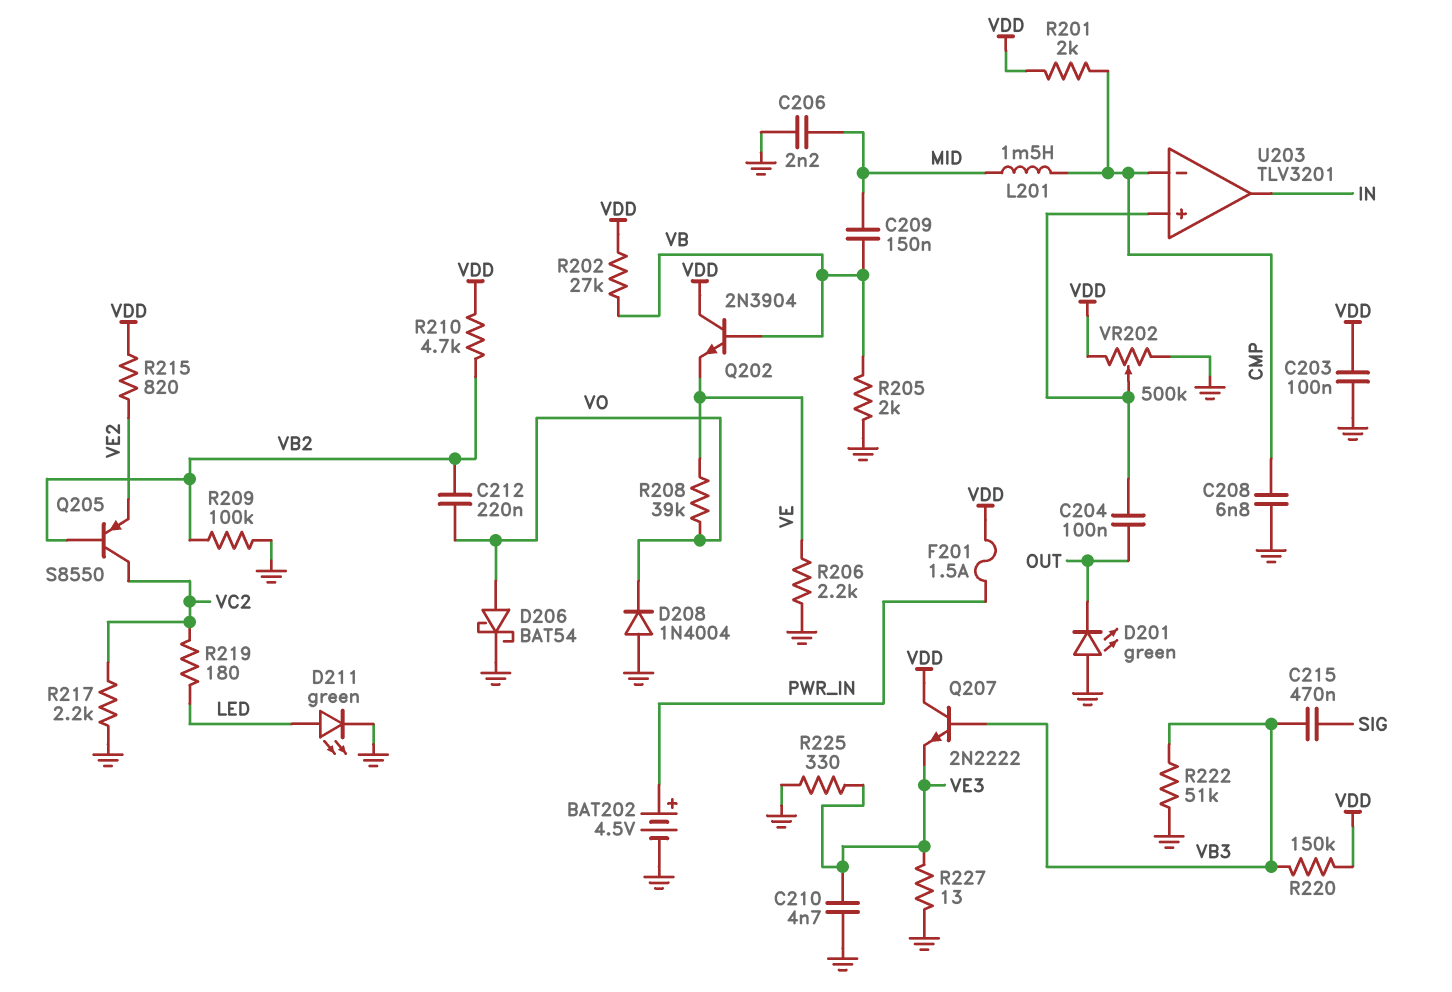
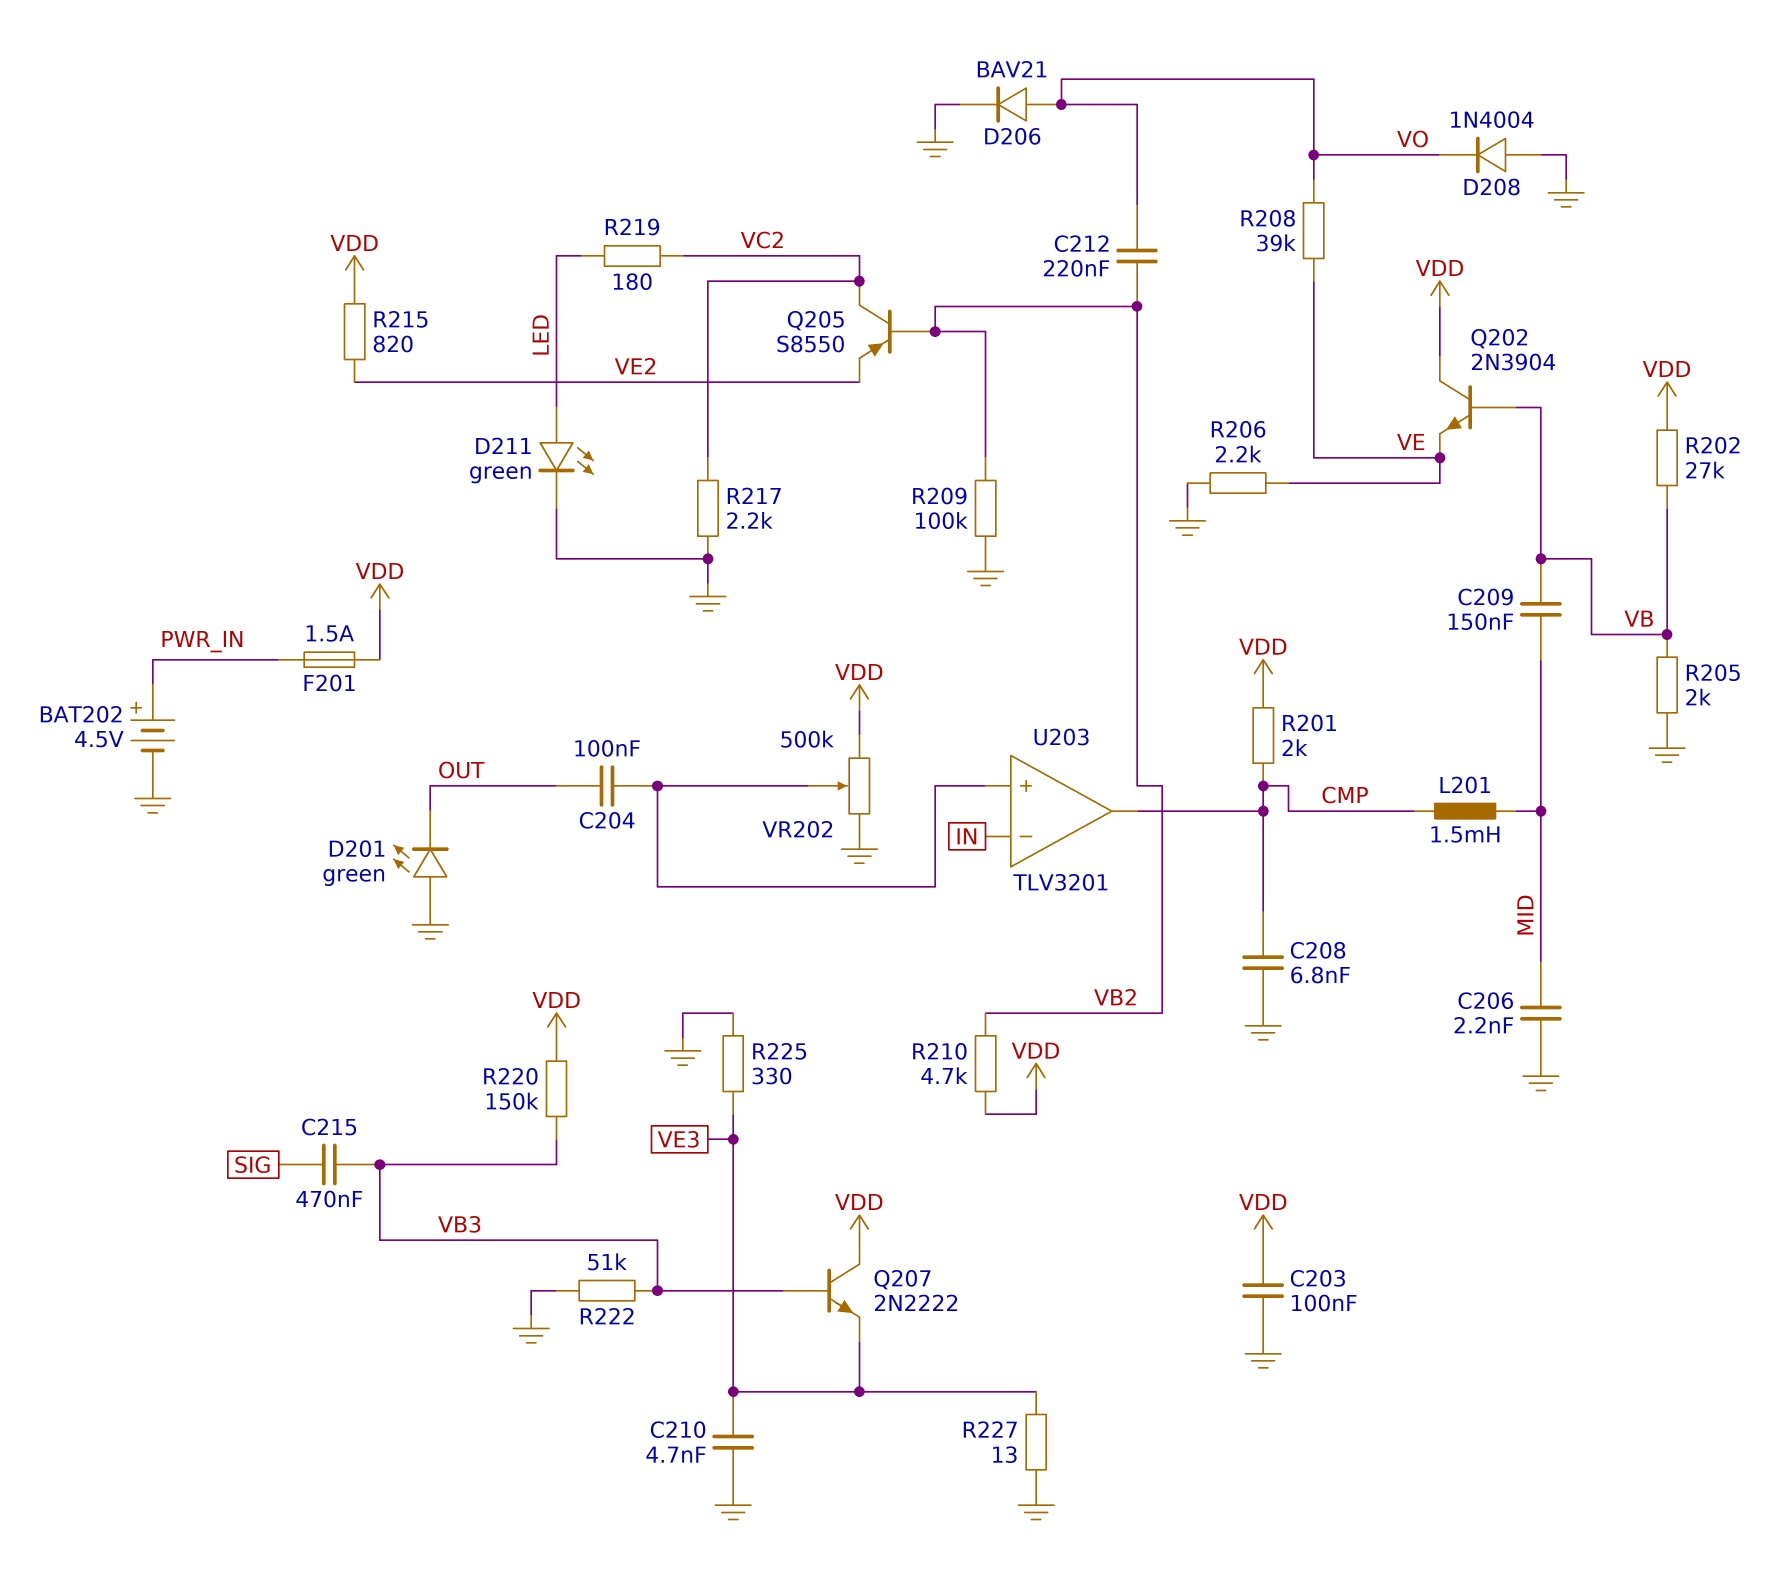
D206: schottky BAT54 (A VO, K GND) -> diode BAV21 (A VO, K GND)
U203 pin in-: CMP -> IN
U203 pin out: IN -> CMP

